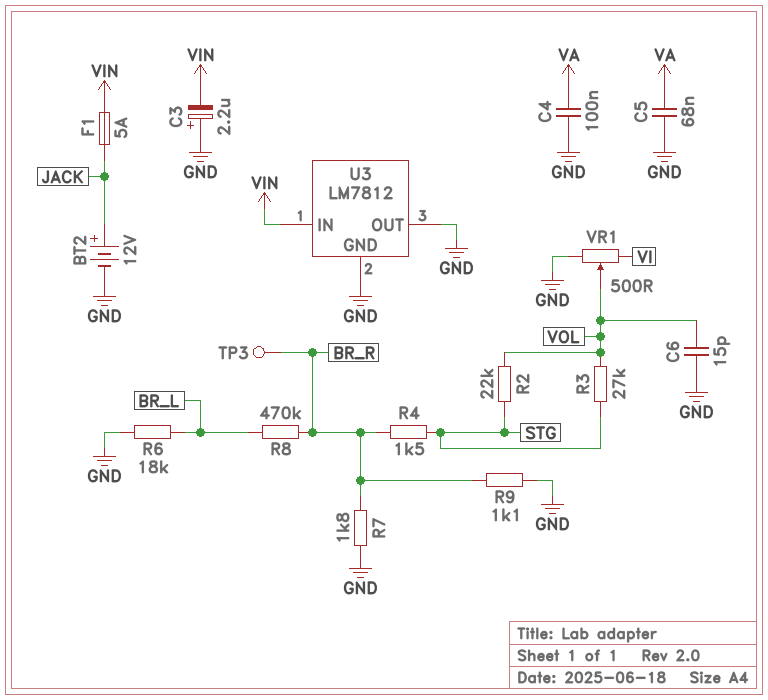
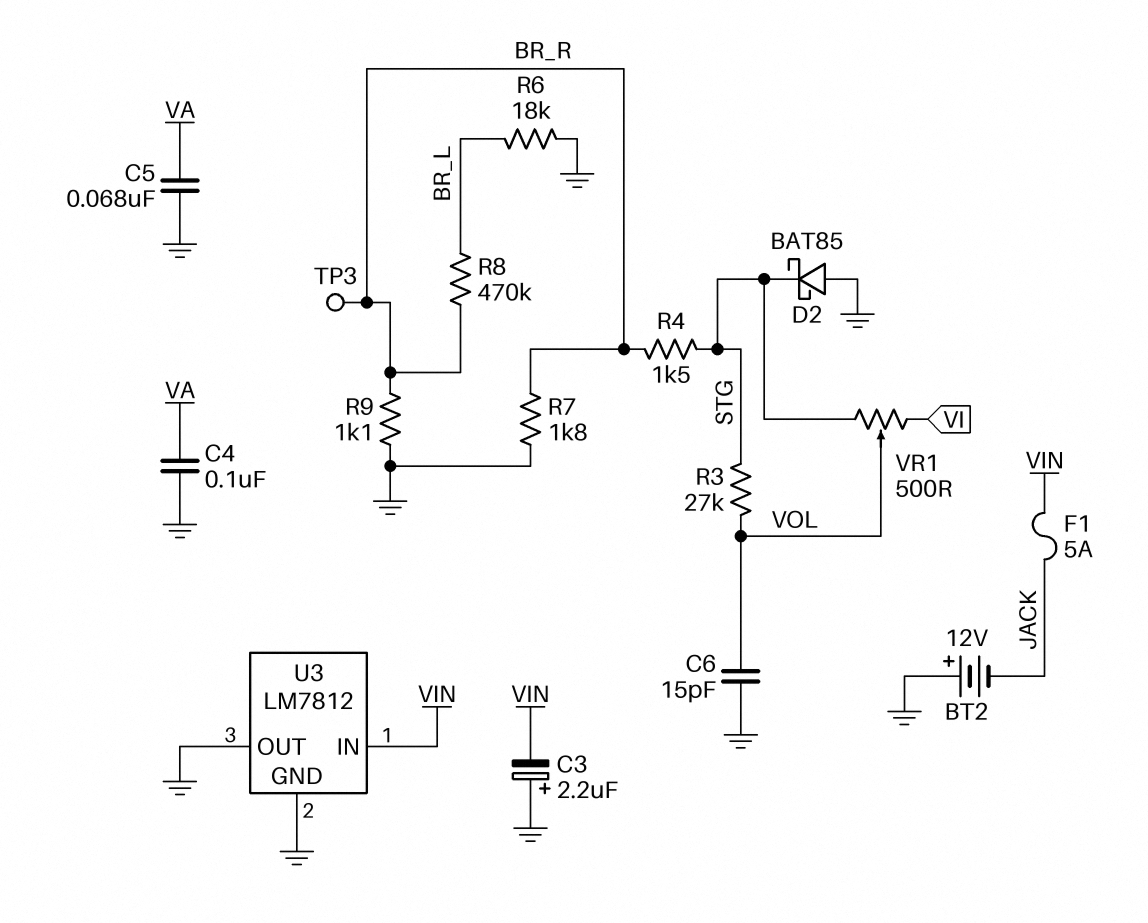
BT2: 12V (plus JACK, minus GND) -> 12V (plus GND, minus JACK)
D2: none -> schottky BAT85 (A GND, K STG)
R2: 22k (STG, VOL) -> none
VR1: 500 (GND, VI, wiper VOL) -> 500 (STG, VI, wiper VOL)

